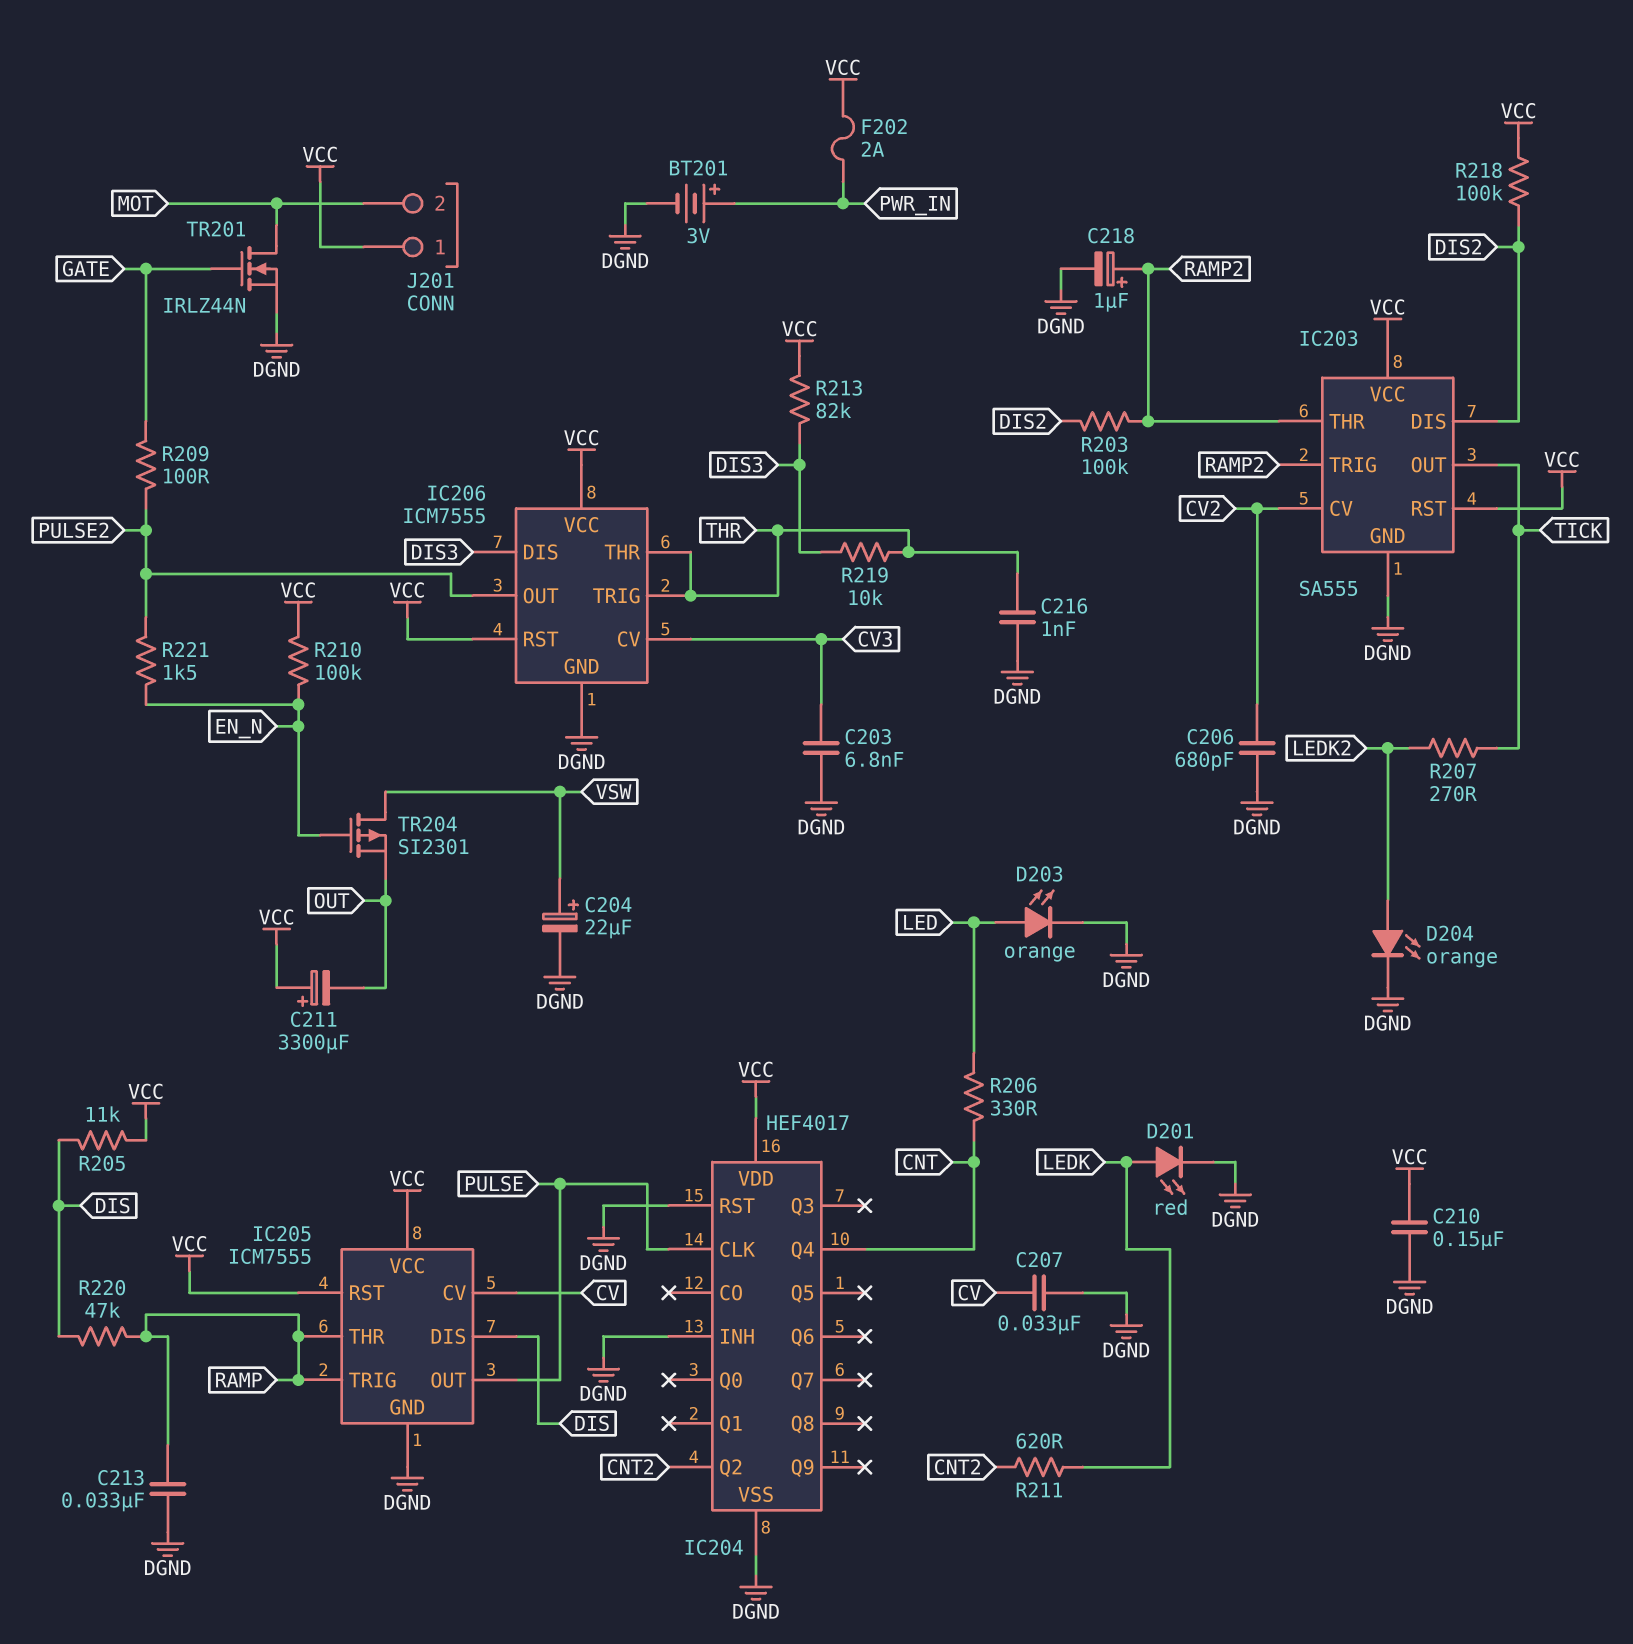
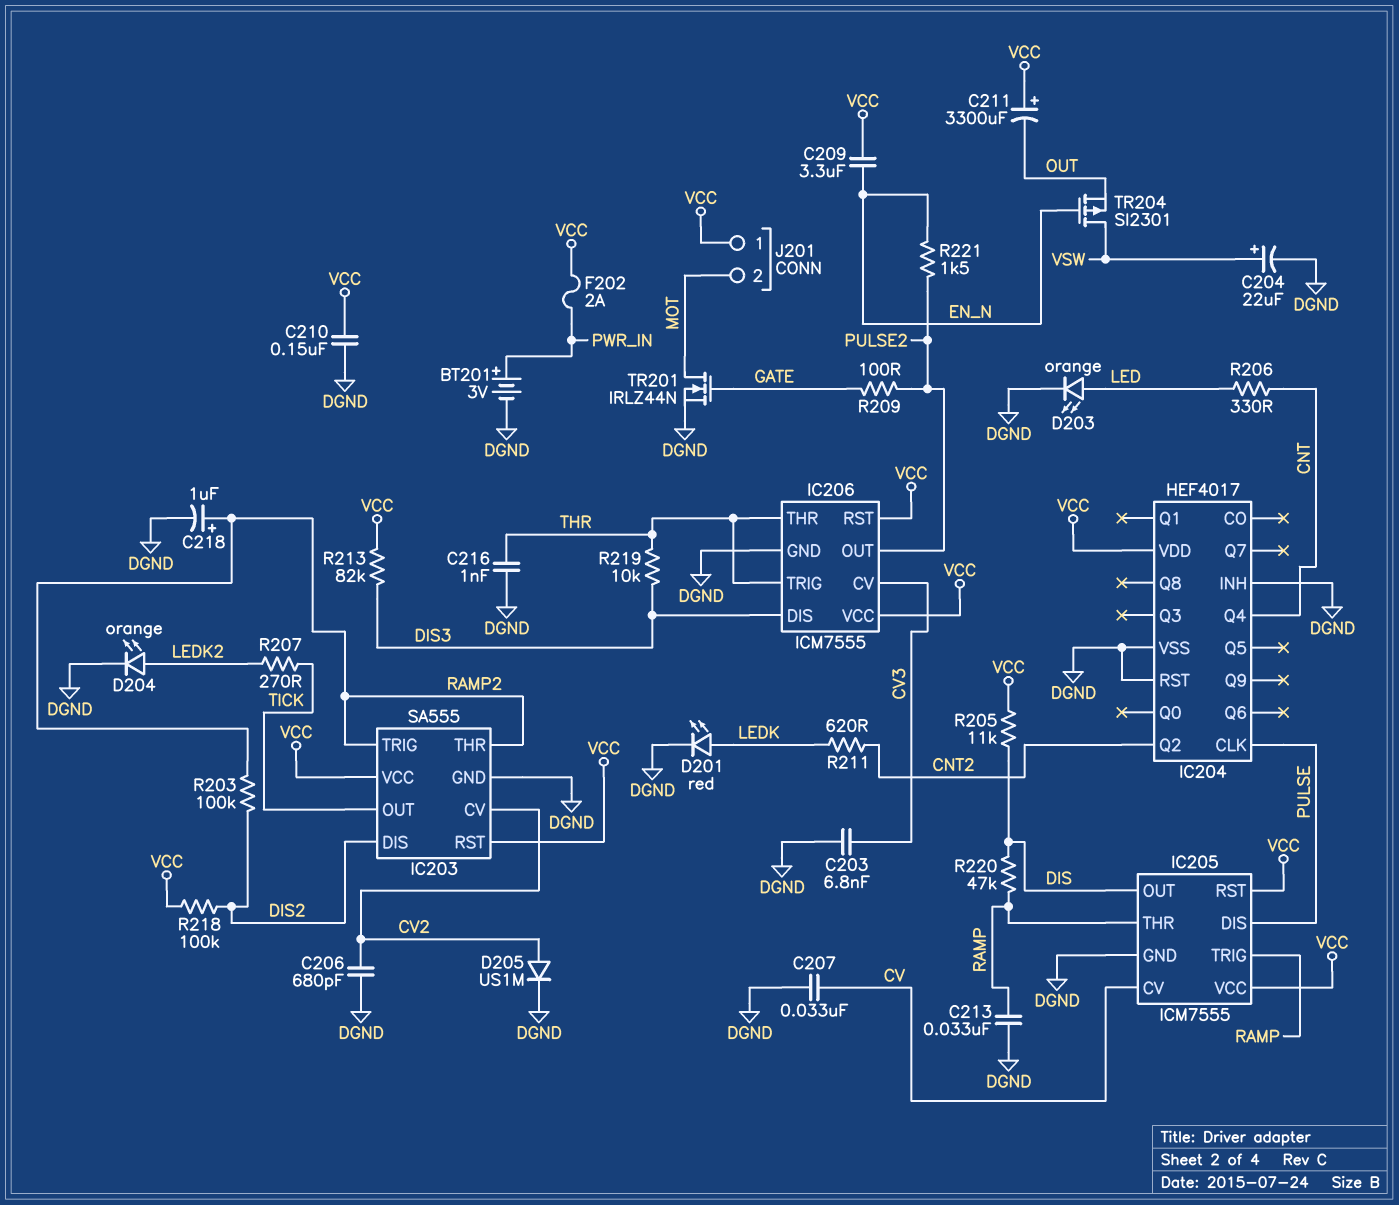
C209: none -> 3.3uF (EN_N, VCC)
D205: none -> diode US1M (A CV2, K DGND)
IC205 pin DIS: DIS -> PULSE
IC205 pin OUT: PULSE -> DIS
R210: 100k (EN_N, VCC) -> none

